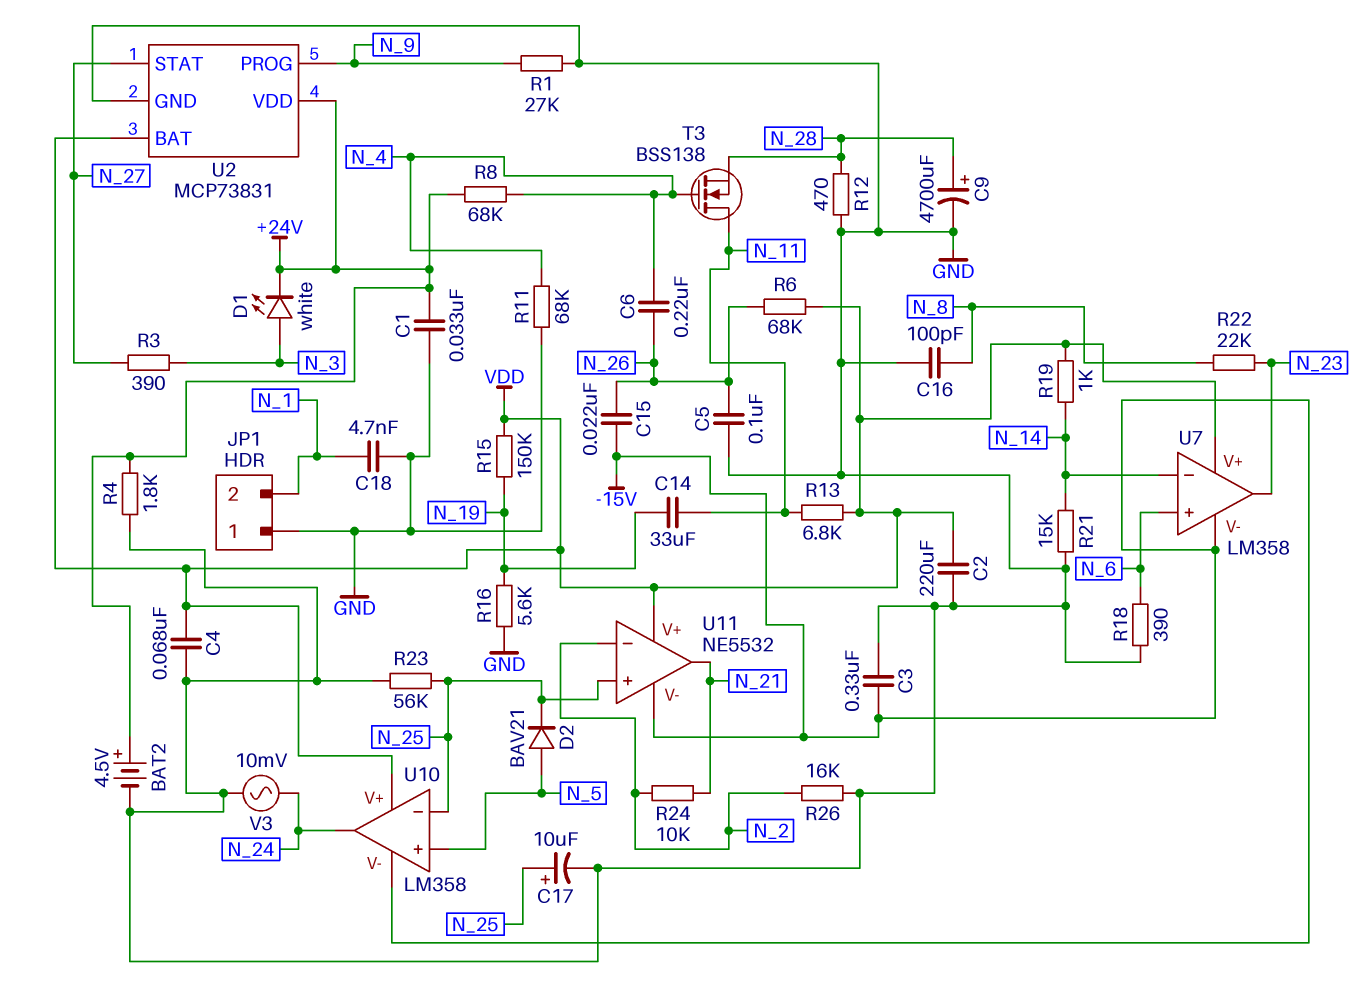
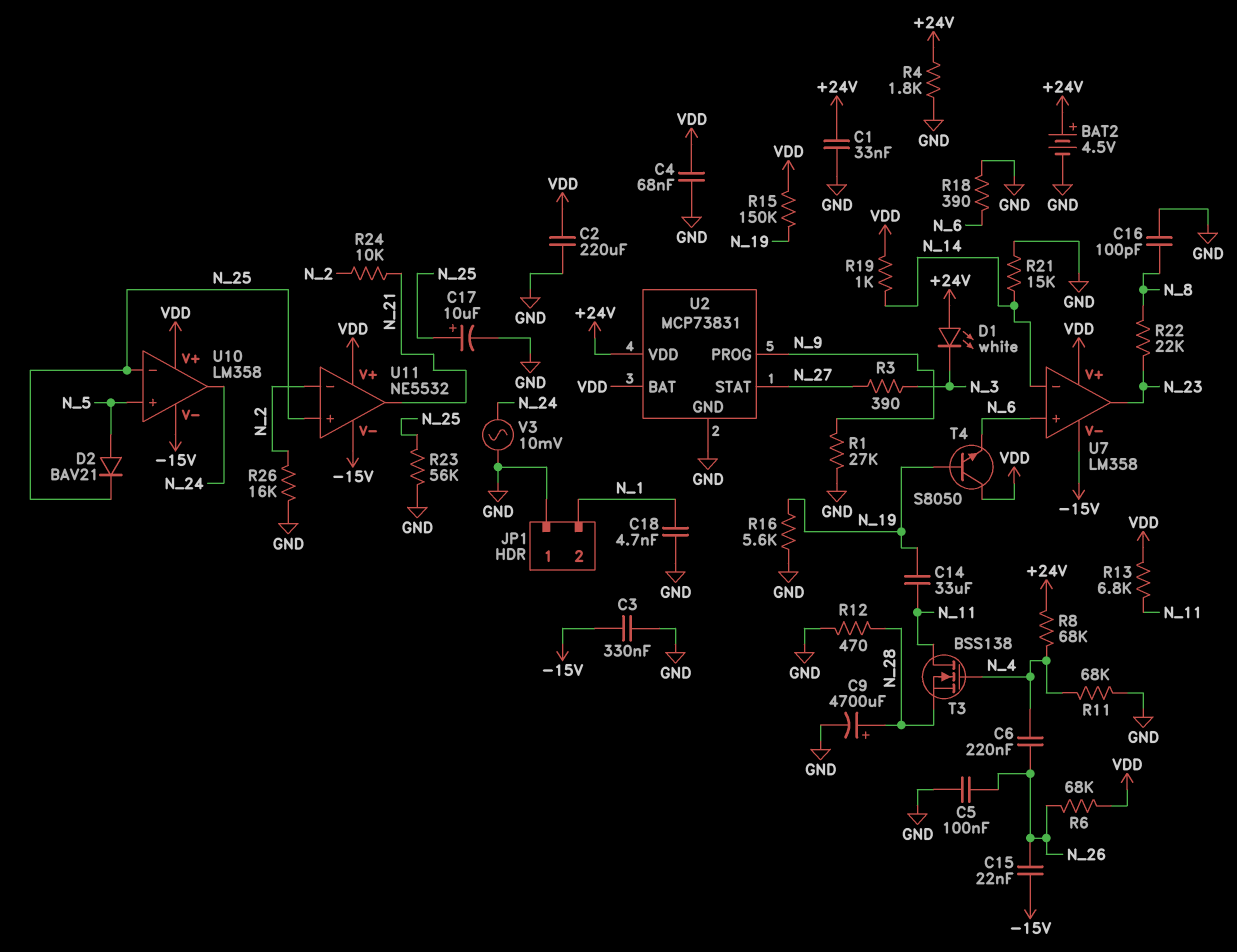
D1: LED white (A N_3, K +24V) -> LED white (A +24V, K N_3)
T4: none -> NPN S8050 (B N_19, C VDD, E N_6)

